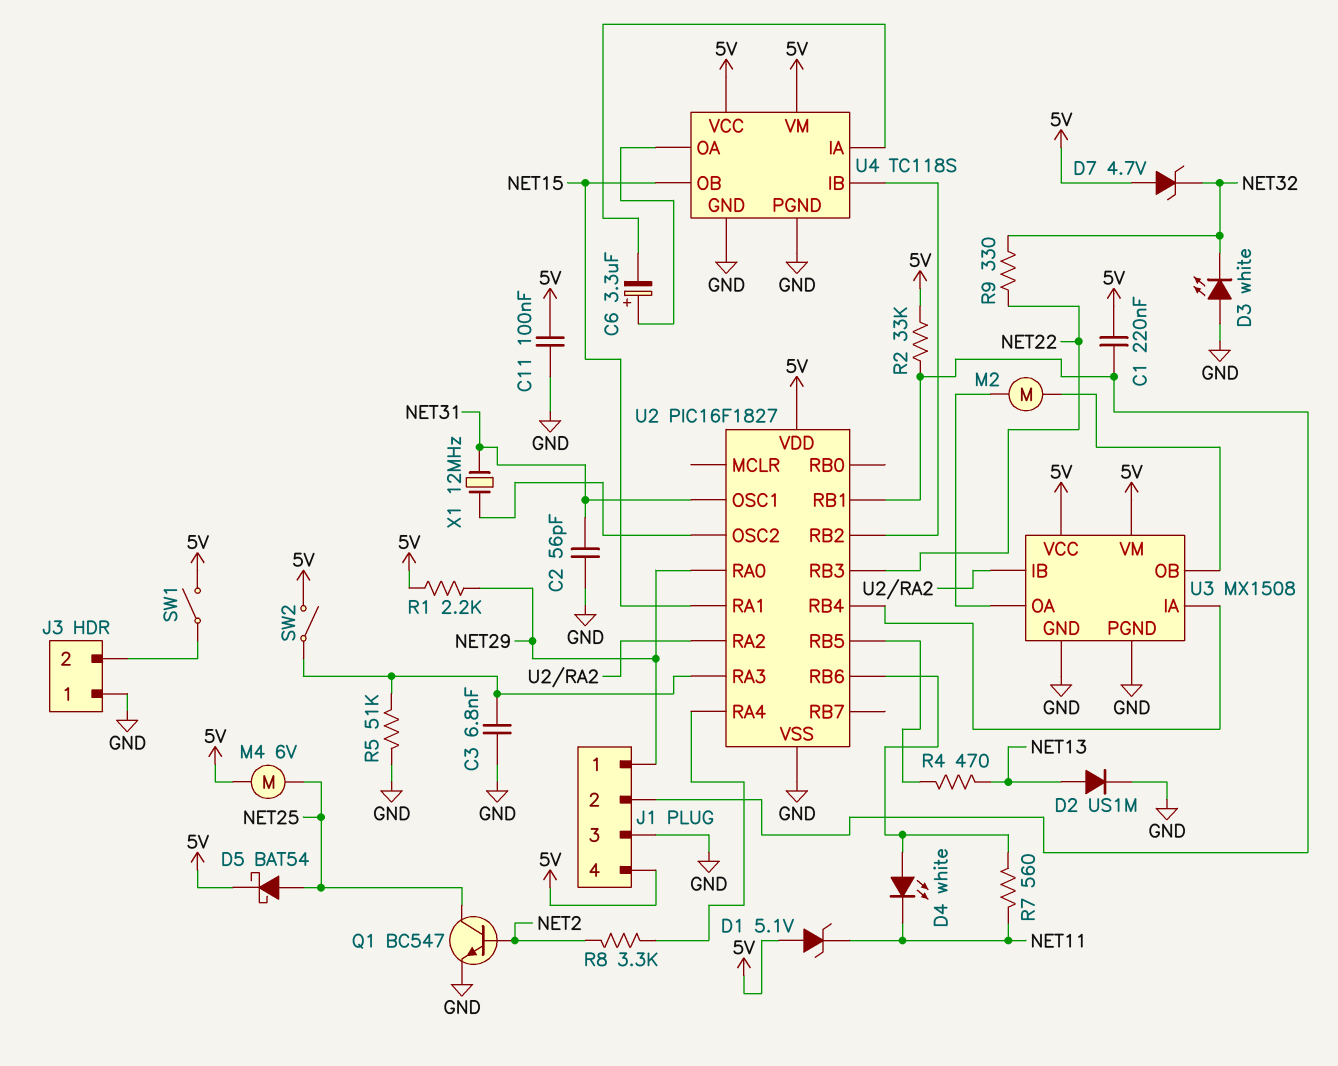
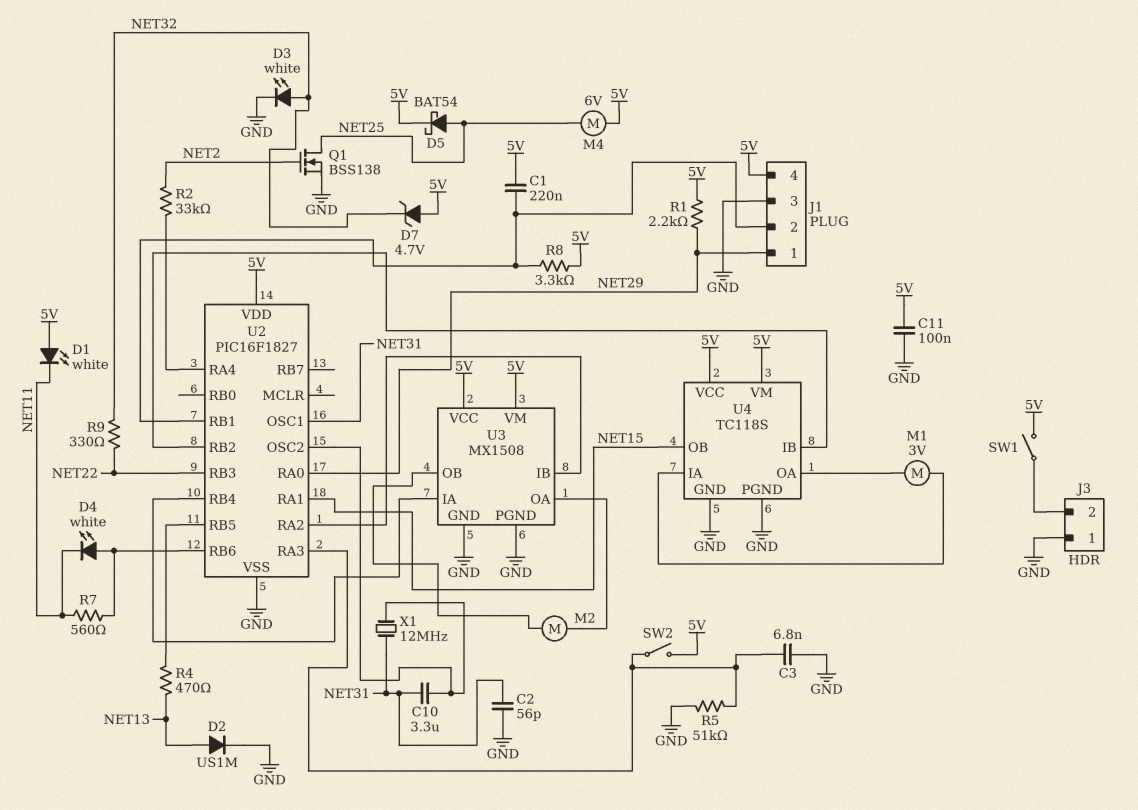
C6: 3.3uF (plus U4/OA, minus U4/IA) -> none
C10: none -> 3.3uF (NET31, U2/OSC2)
D1: zener 5.1V (A 5V, K NET11) -> LED white (A 5V, K NET11)
D3: LED white (A GND, K NET32) -> LED white (A NET32, K GND)
M1: none -> motor 3V (U4/IA, U4/OA)
Q1: NPN BC547 (B NET2, C NET25, E GND) -> NMOS BSS138 (G NET2, D NET25, S GND)
R2: 33k (5V, J1/2) -> 33k (NET2, U2/RA4)
R8: 3.3k (NET2, U2/RA4) -> 3.3k (5V, J1/2)

